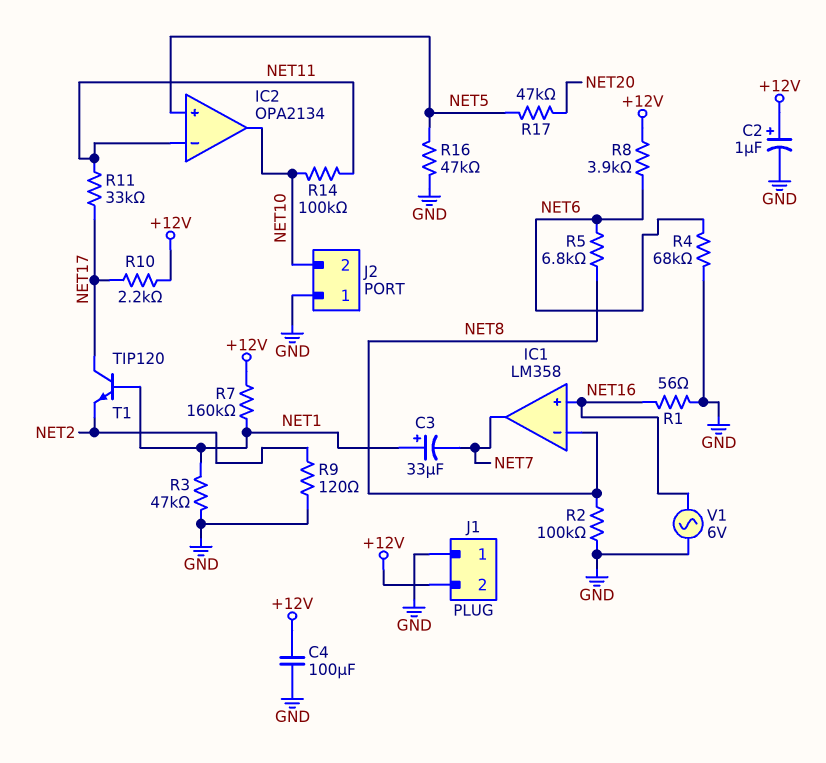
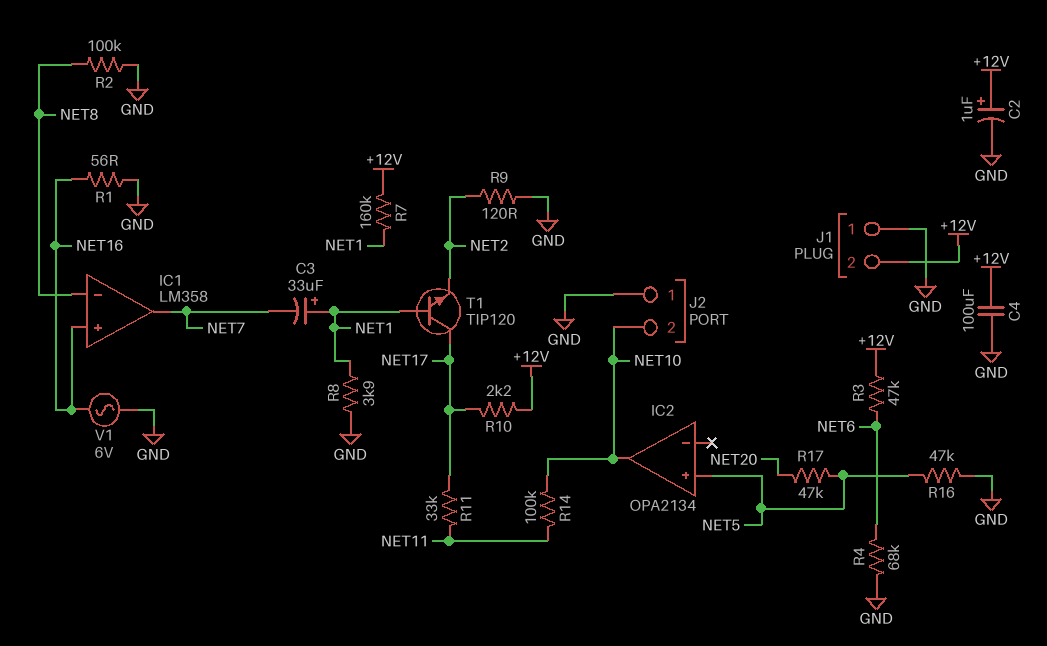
IC2 pin in-: NET11 -> none
R3: 47k (GND, NET1) -> 47k (+12V, NET6)
R5: 6.8k (NET6, NET8) -> none
R8: 3.9k (+12V, NET6) -> 3.9k (GND, NET1)

